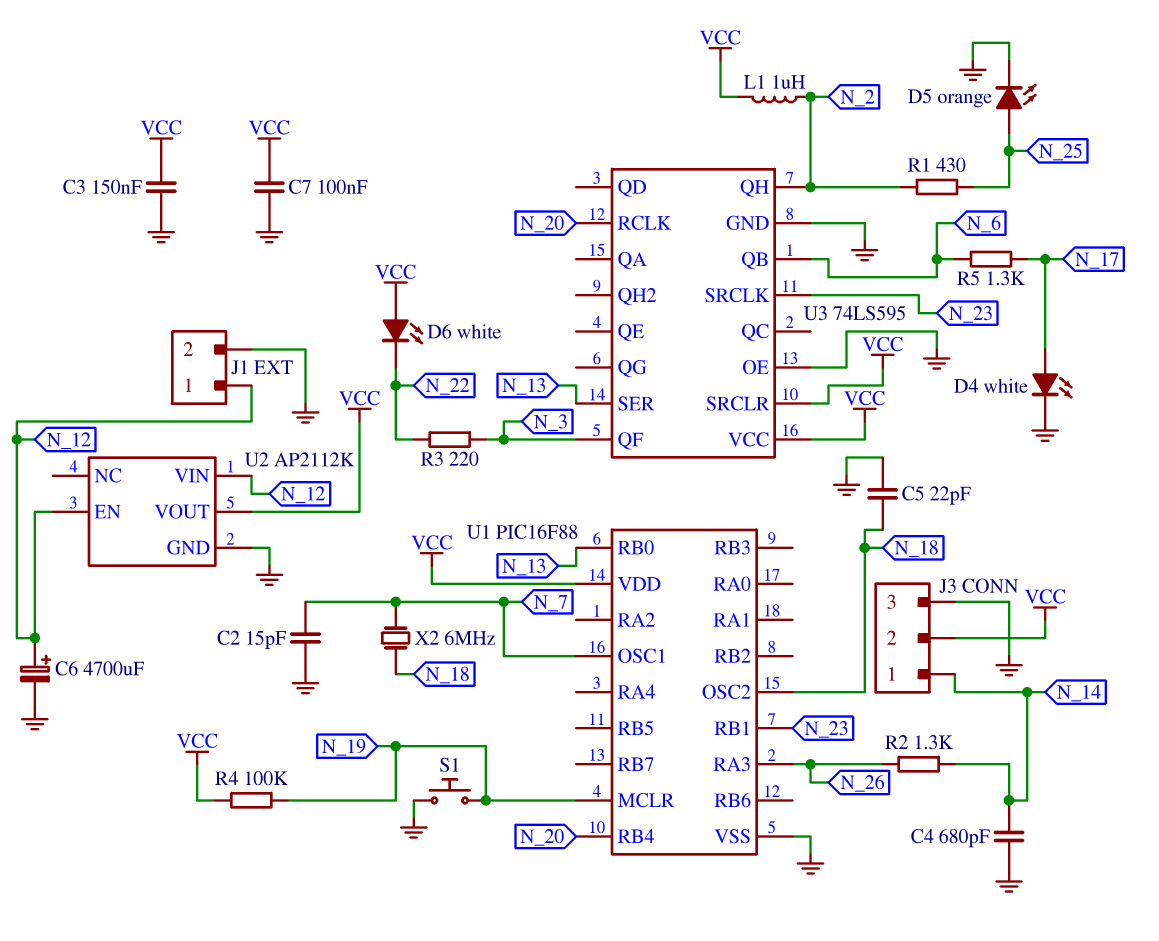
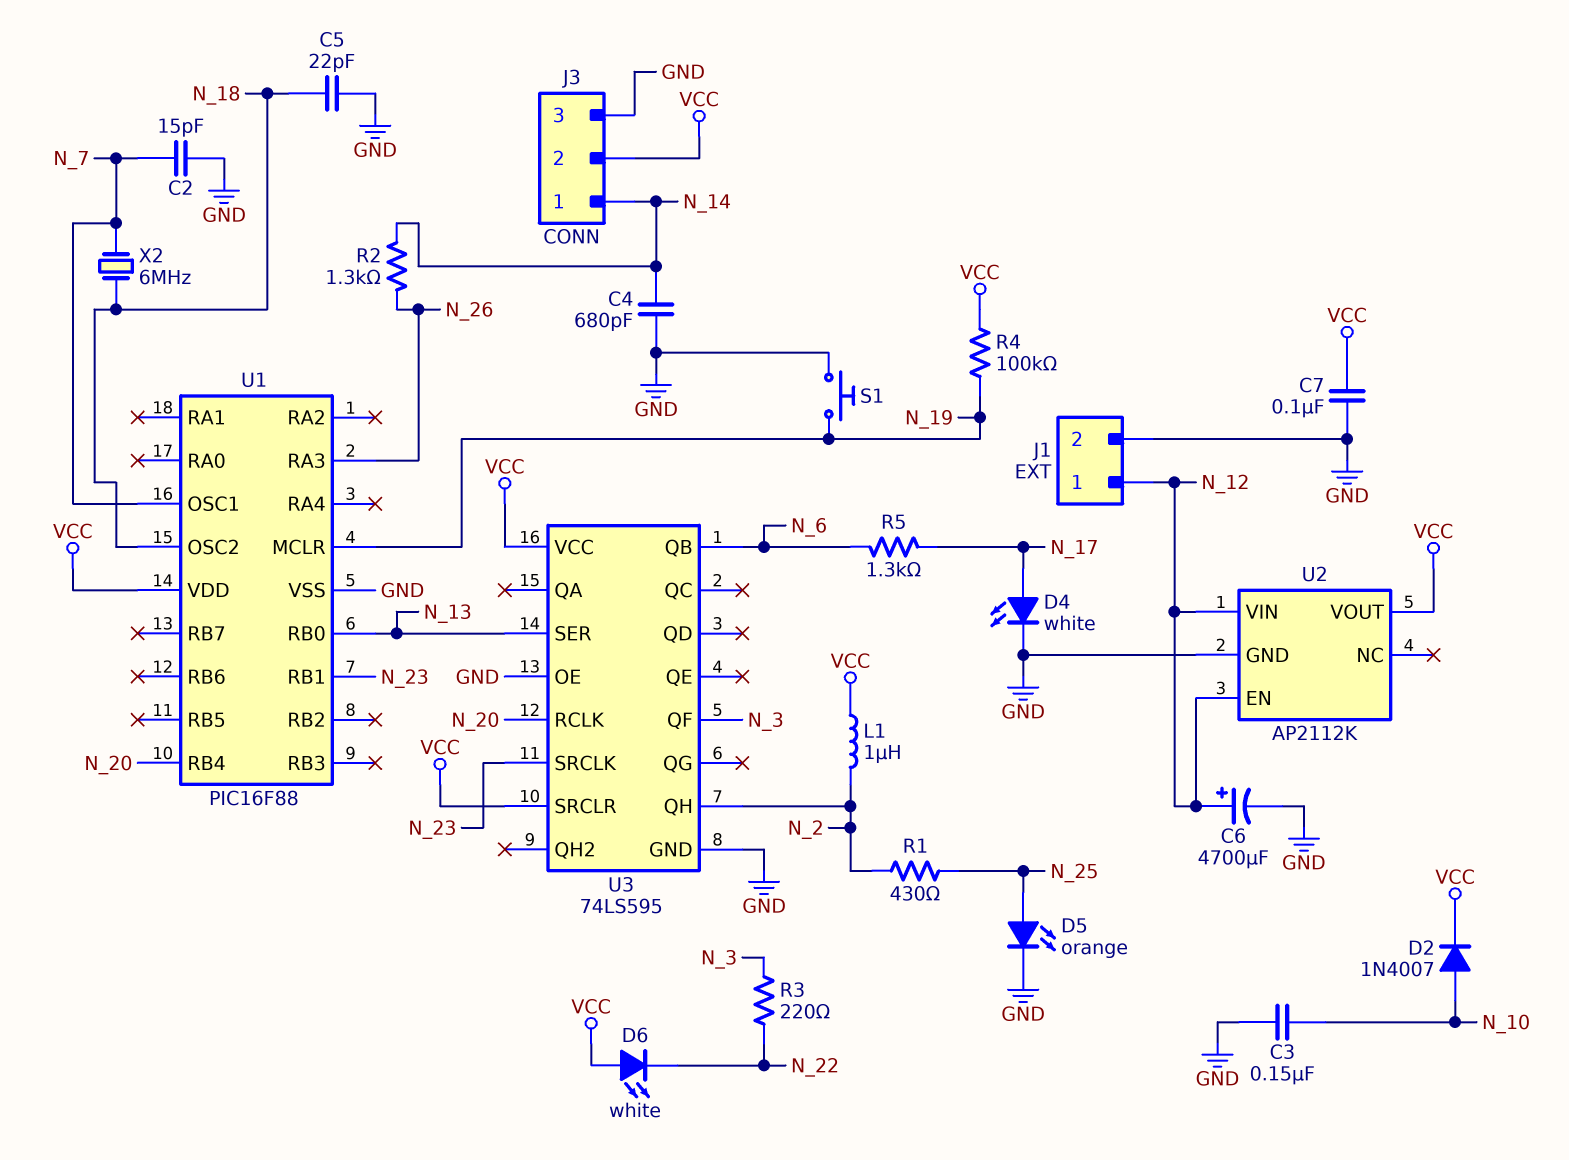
C3: 150nF (GND, VCC) -> 150nF (GND, N_10)
D2: none -> diode 1N4007 (A N_10, K VCC)

